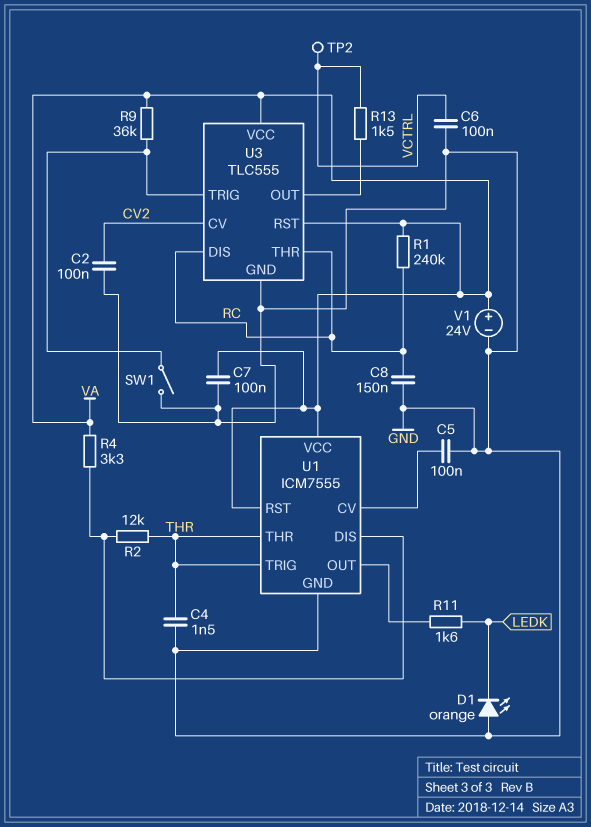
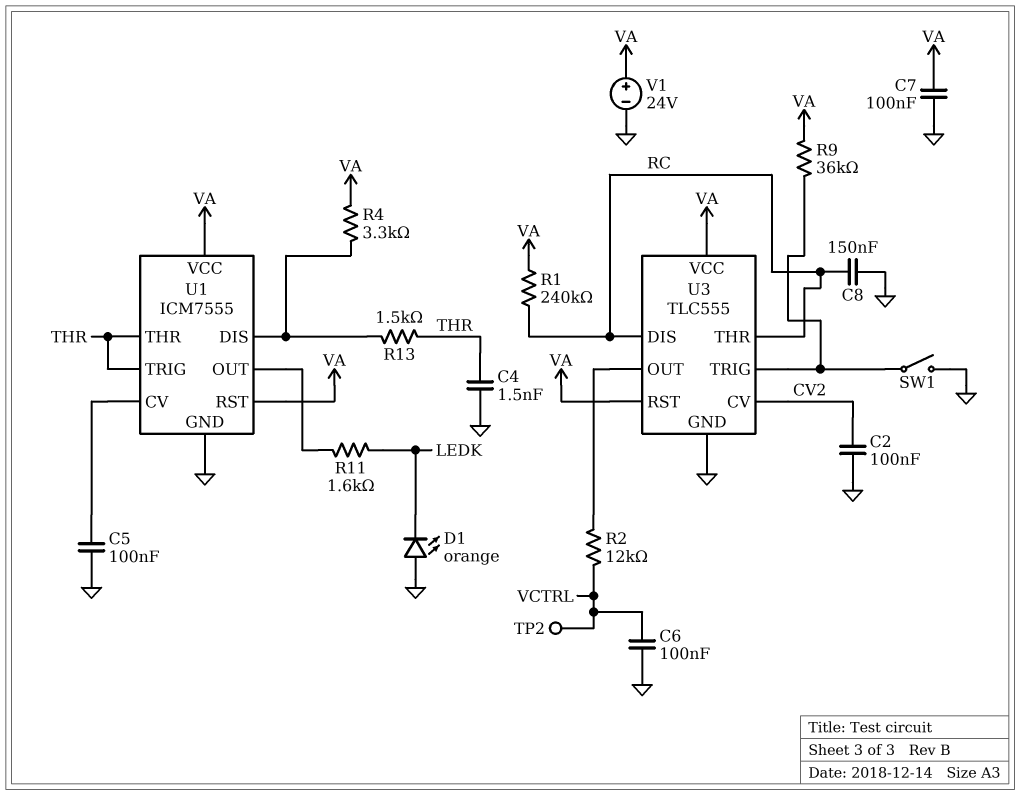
R2: 12k (THR, U1/DIS) -> 12k (U3/OUT, VCTRL)
R13: 1.5k (U3/OUT, VCTRL) -> 1.5k (THR, U1/DIS)

